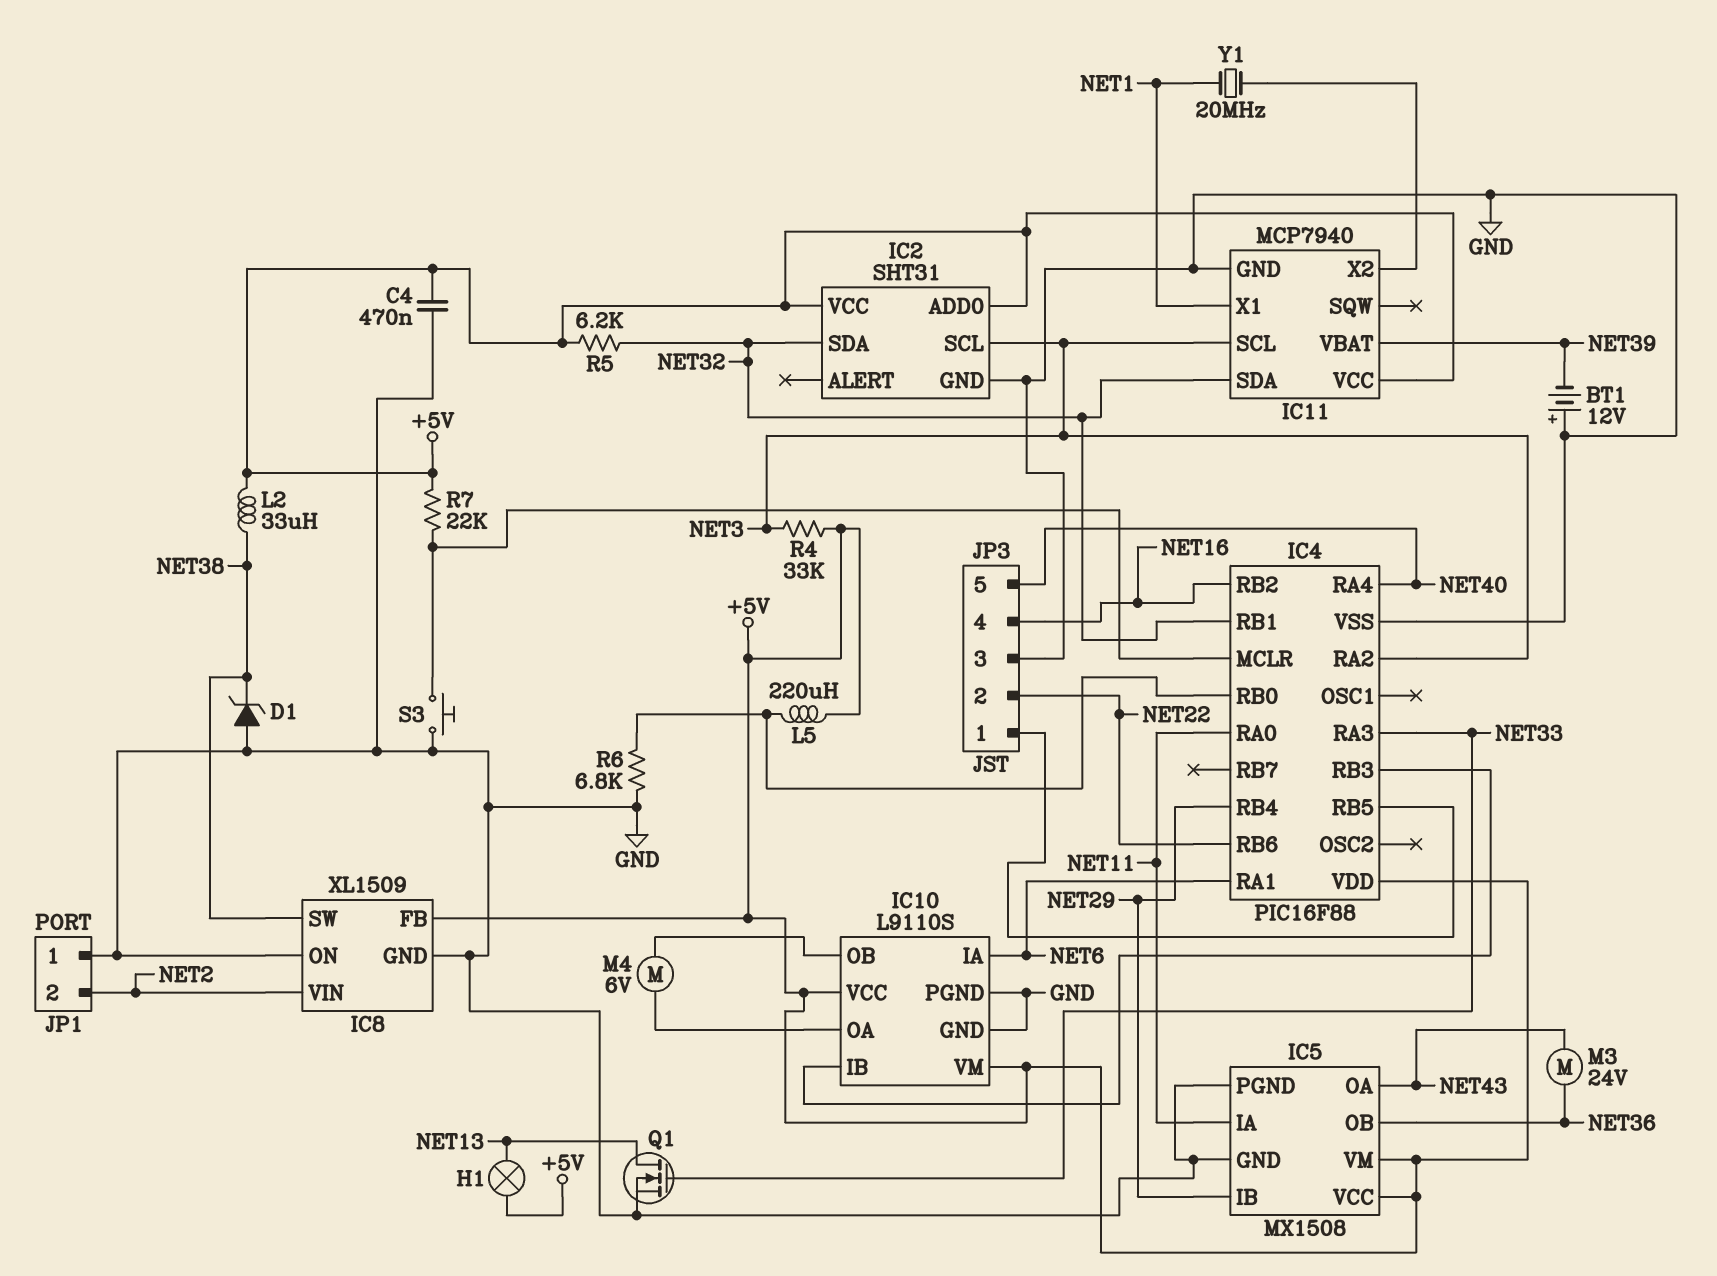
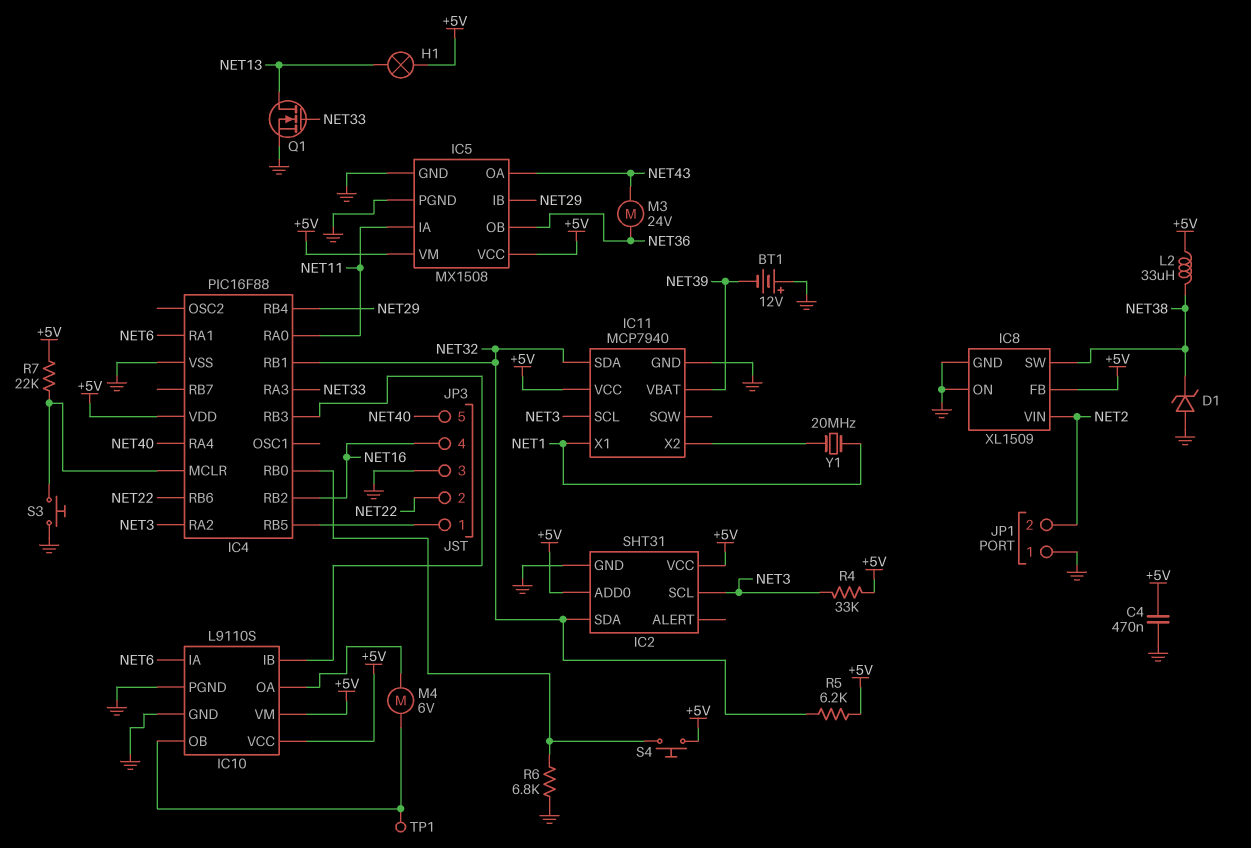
L5: 220uH (+5V, IC4/RB0) -> none
S4: none -> button (+5V, IC4/RB0)
TP1: none -> test point (IC10/OB)

